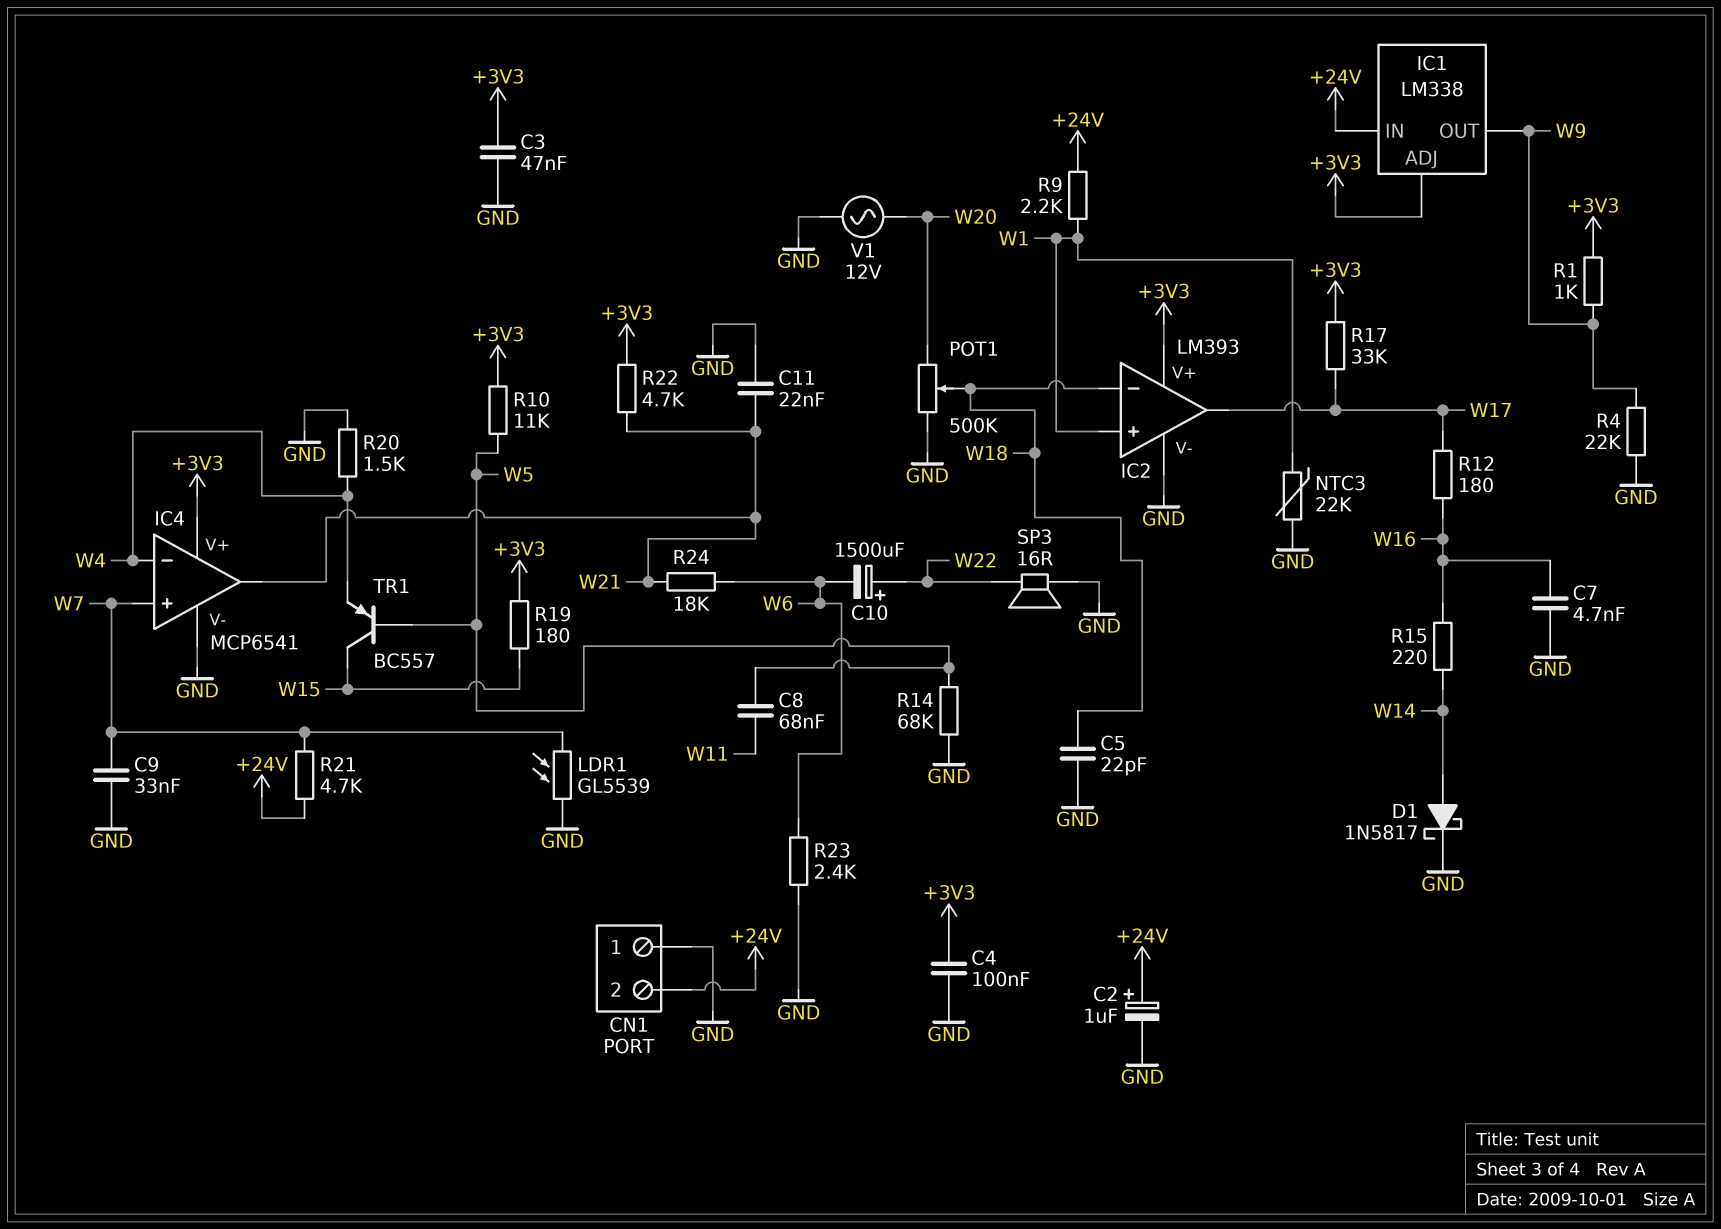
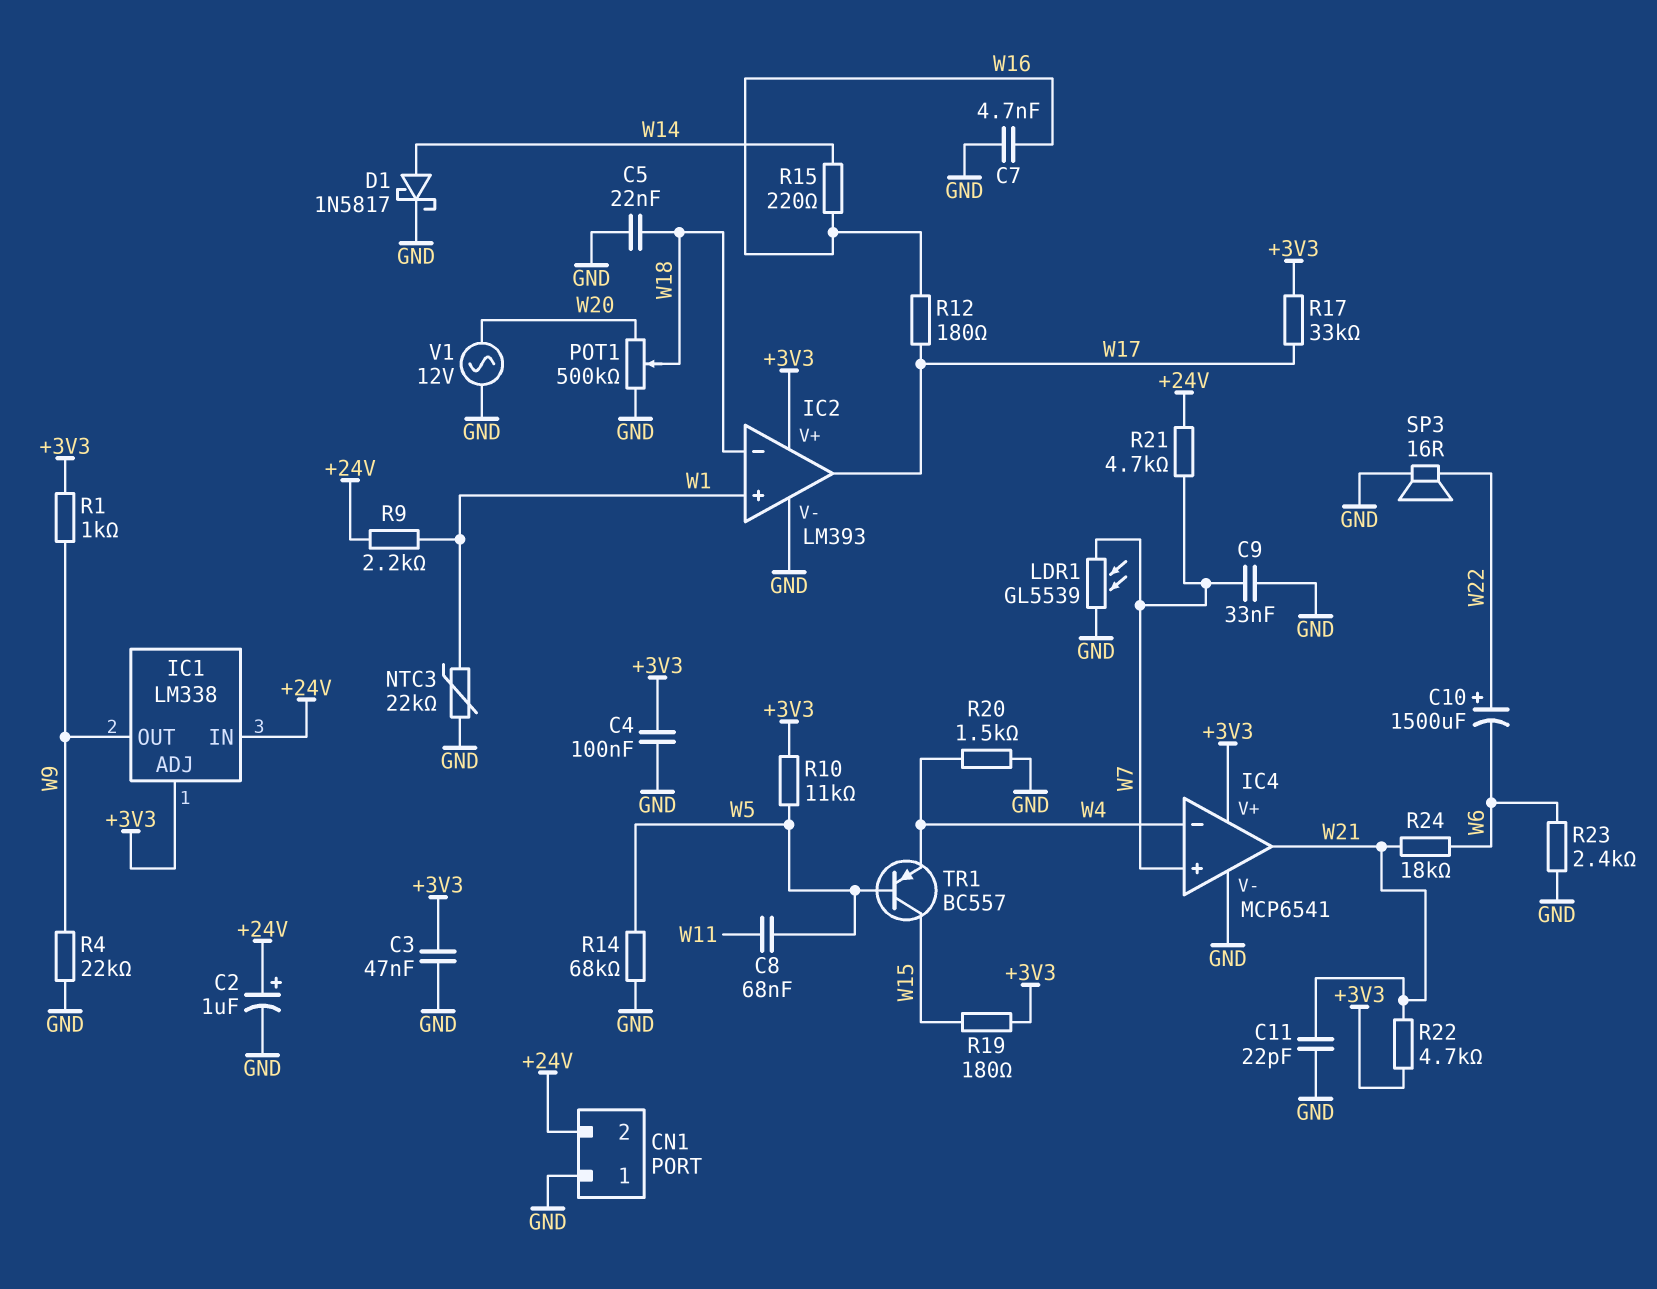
C5: 22pF (GND, W18) -> 22nF (GND, W18)
C11: 22nF (GND, W21) -> 22pF (GND, W21)

